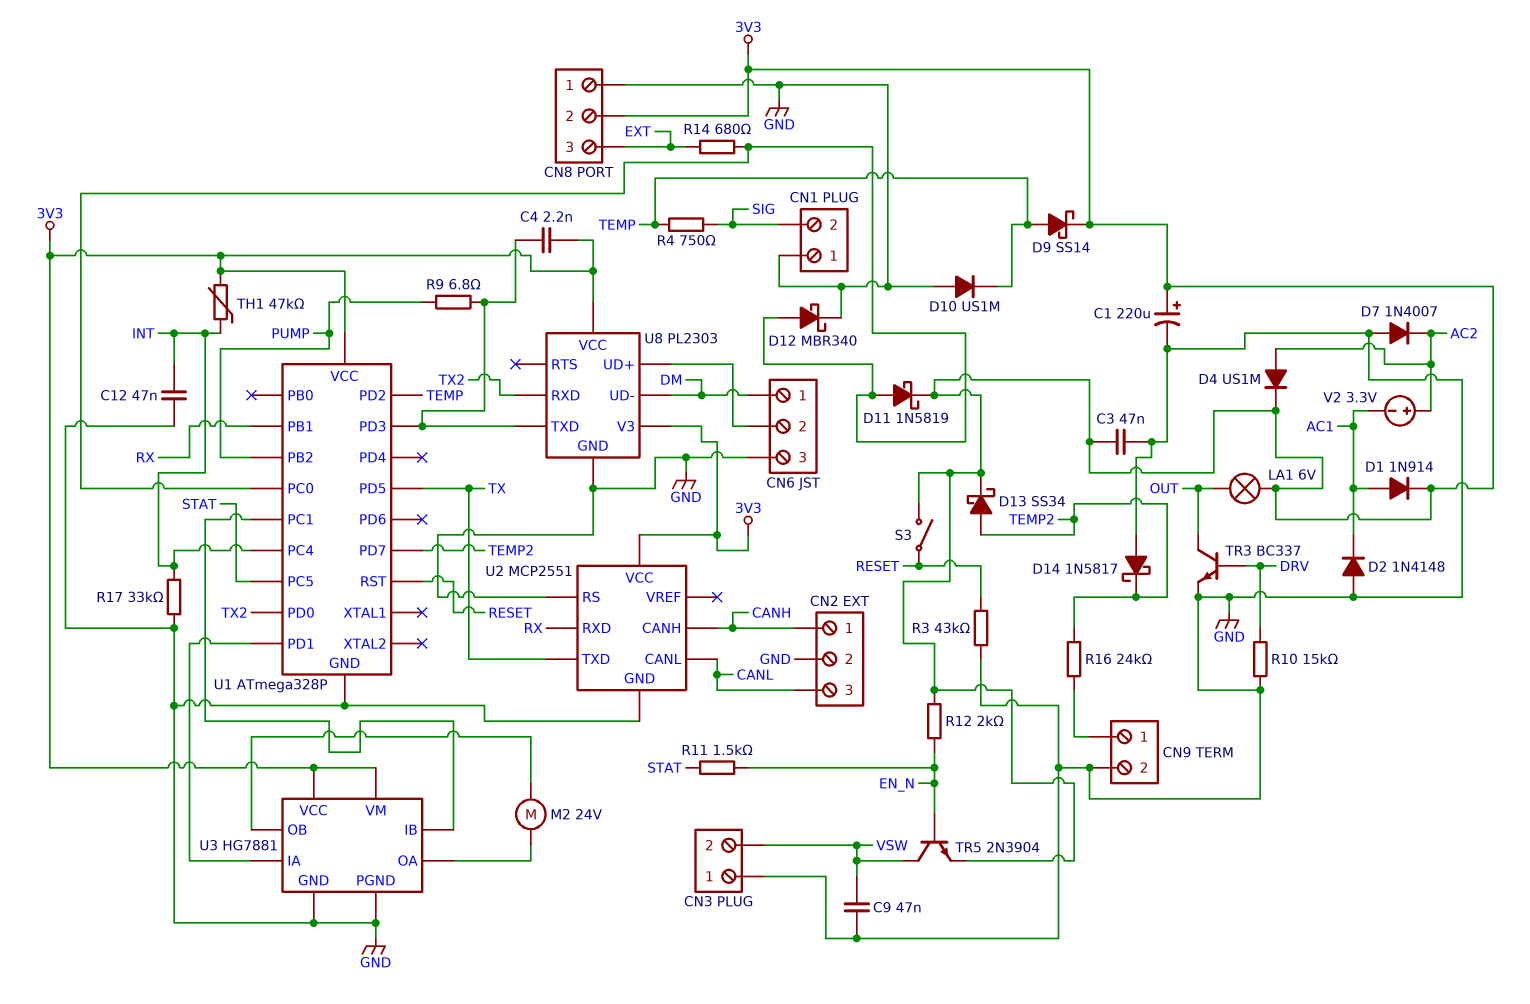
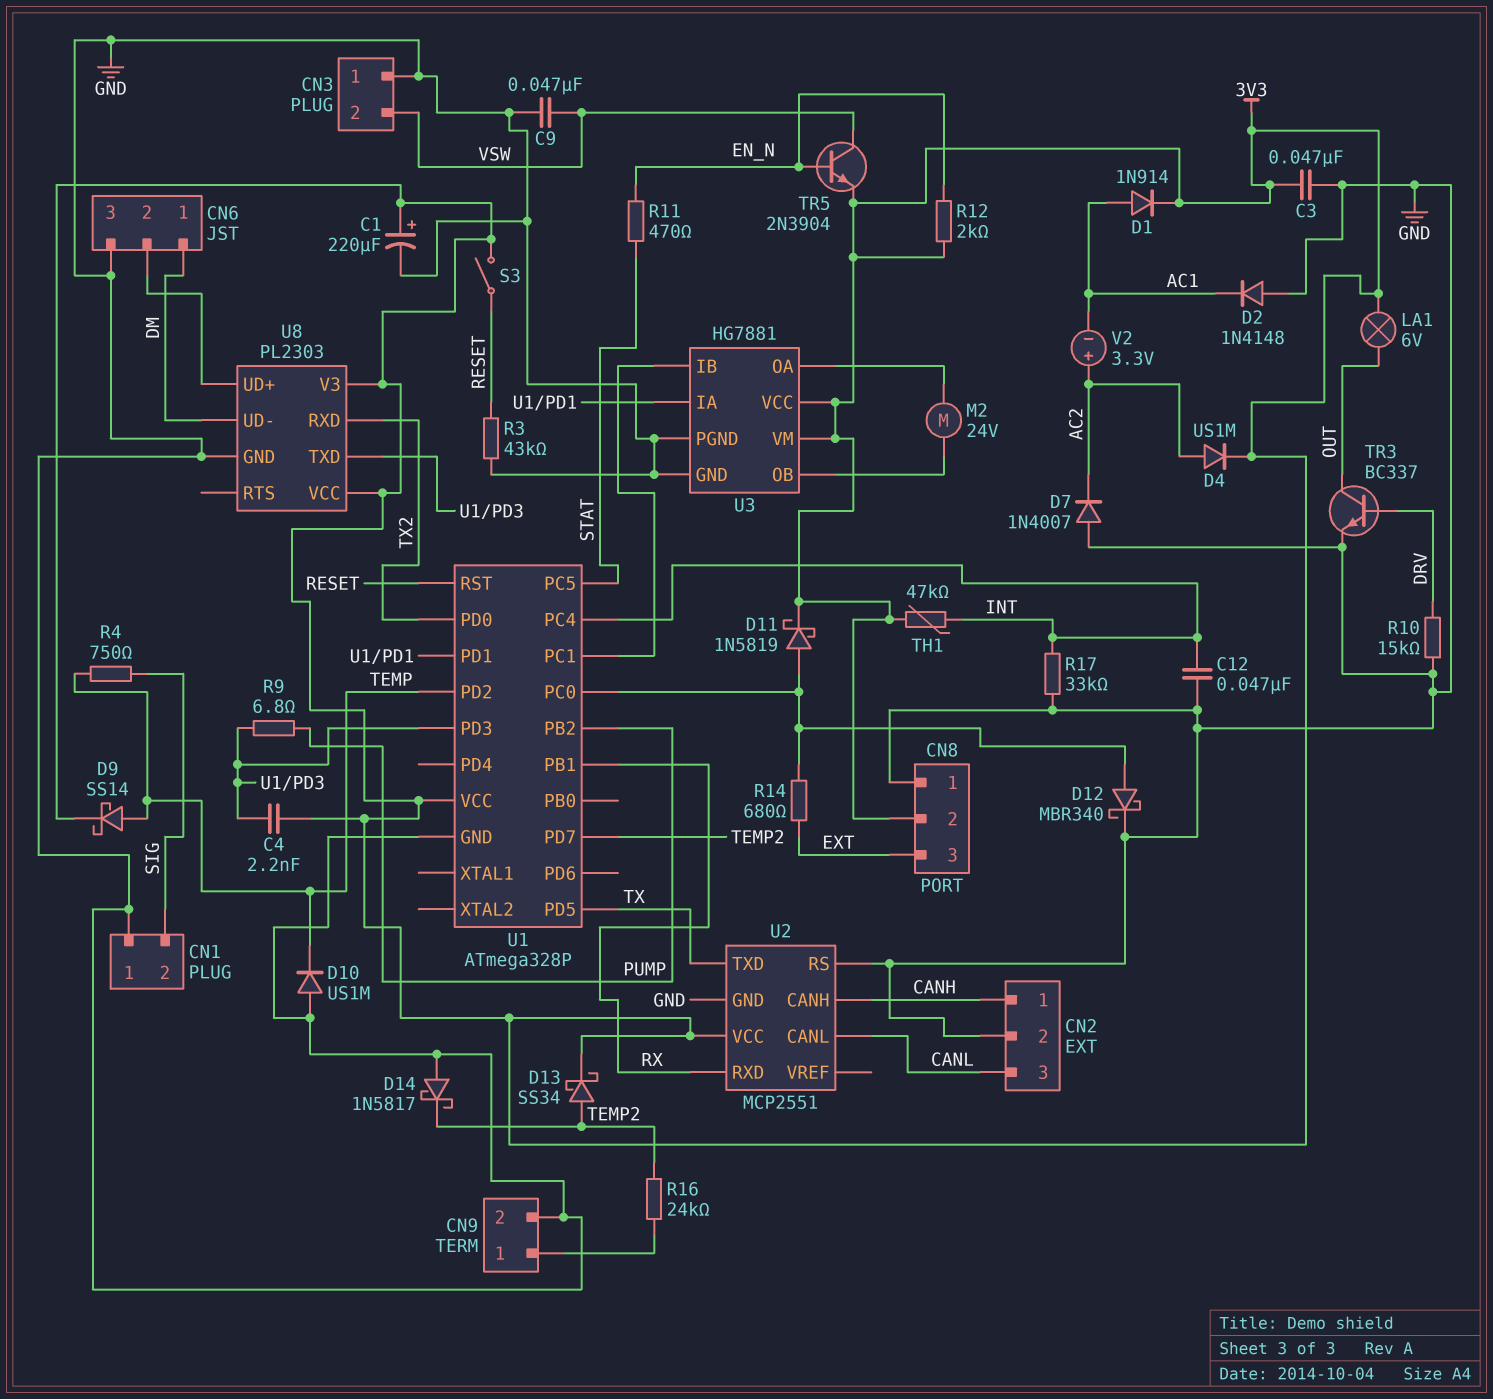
R11: 1.5k (EN_N, STAT) -> 470 (EN_N, STAT)

